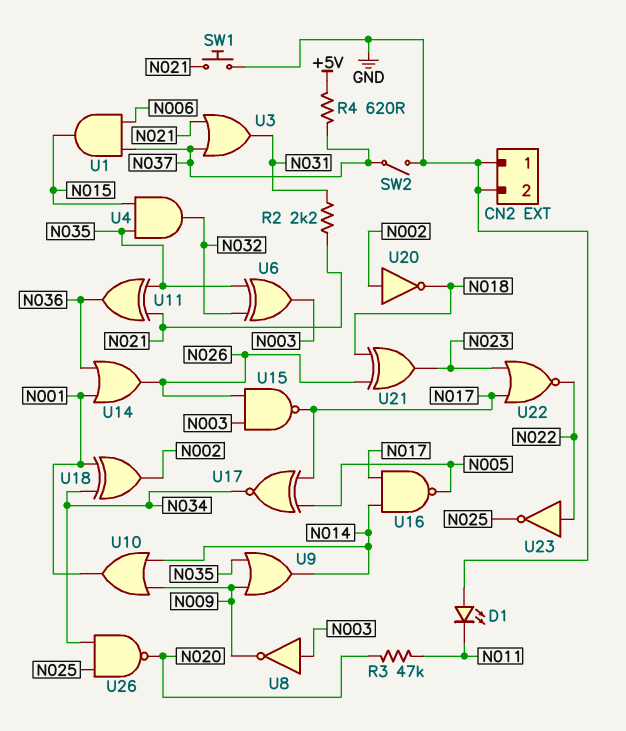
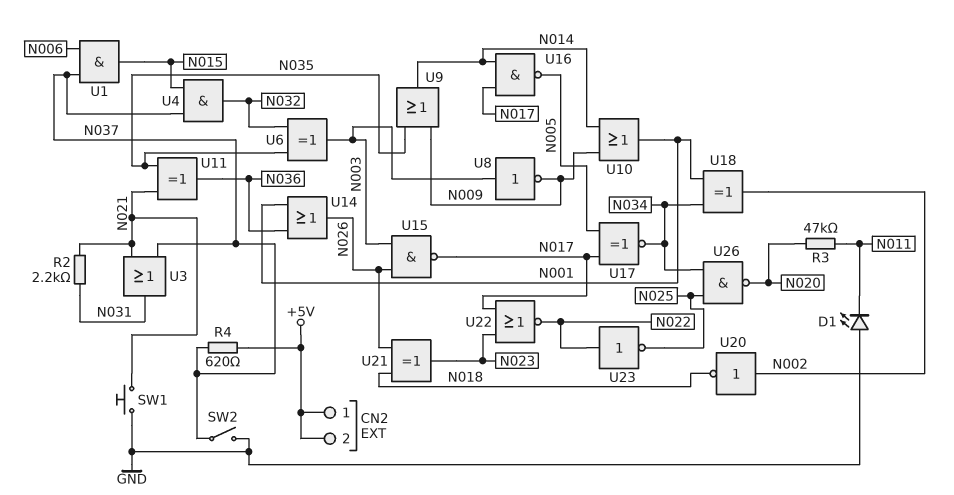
CN2 pin 1: GND -> +5V
CN2 pin 2: GND -> +5V
U4: AND (in N015, in N035, out N032) -> AND (in N015, in N037, out N032)

